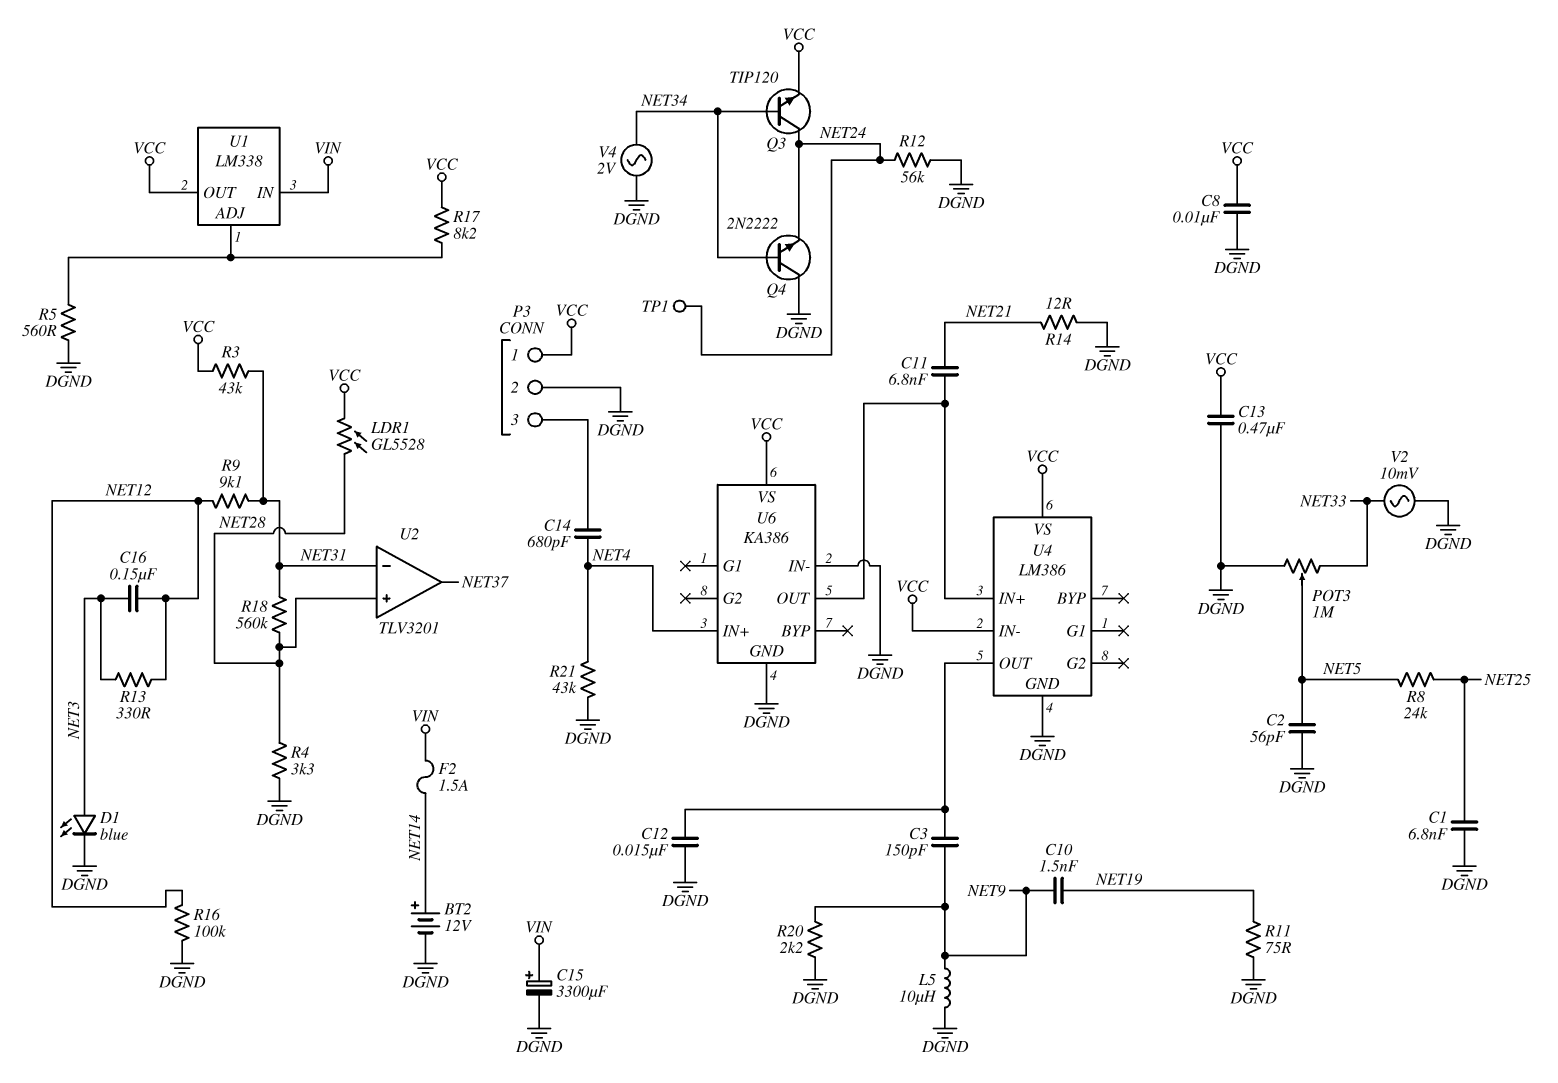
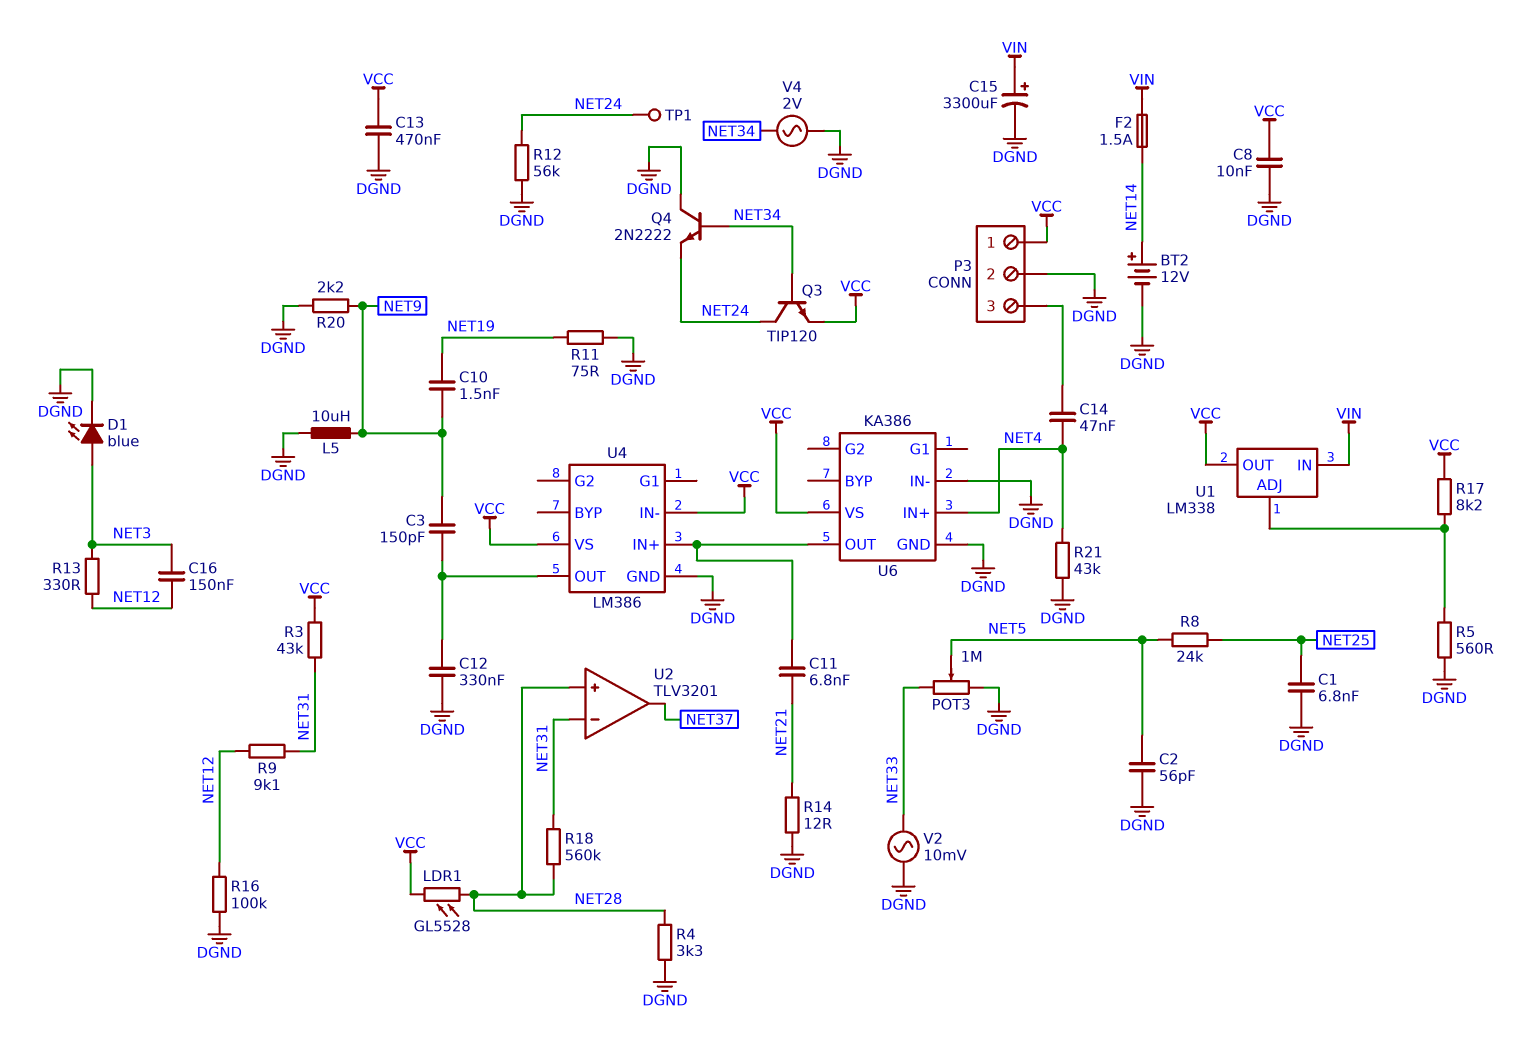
C12: 15nF (DGND, U4/OUT) -> 330nF (DGND, U4/OUT)
C14: 680pF (NET4, P3/3) -> 47nF (NET4, P3/3)

